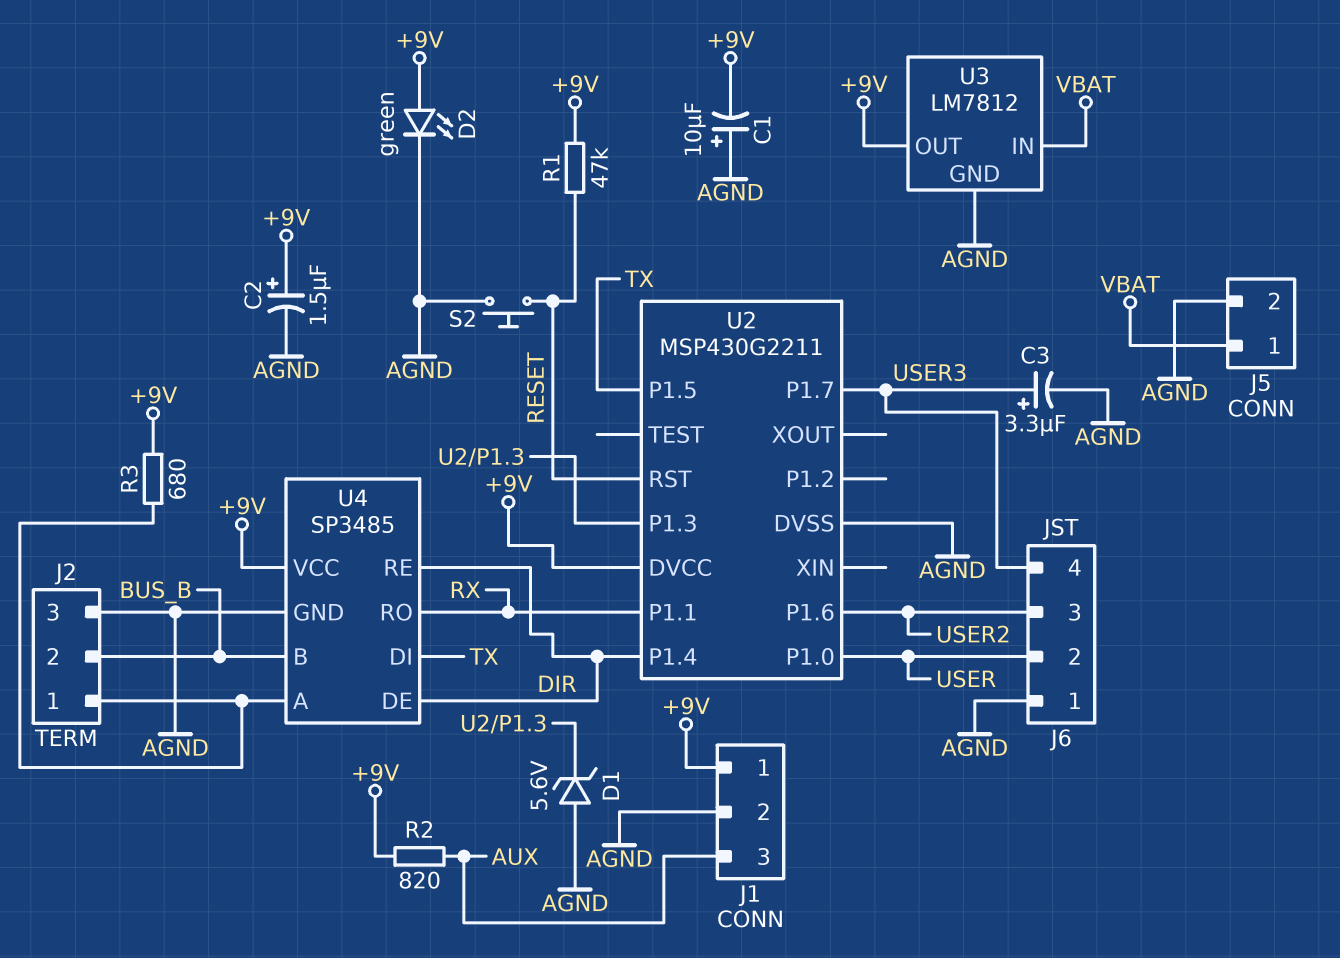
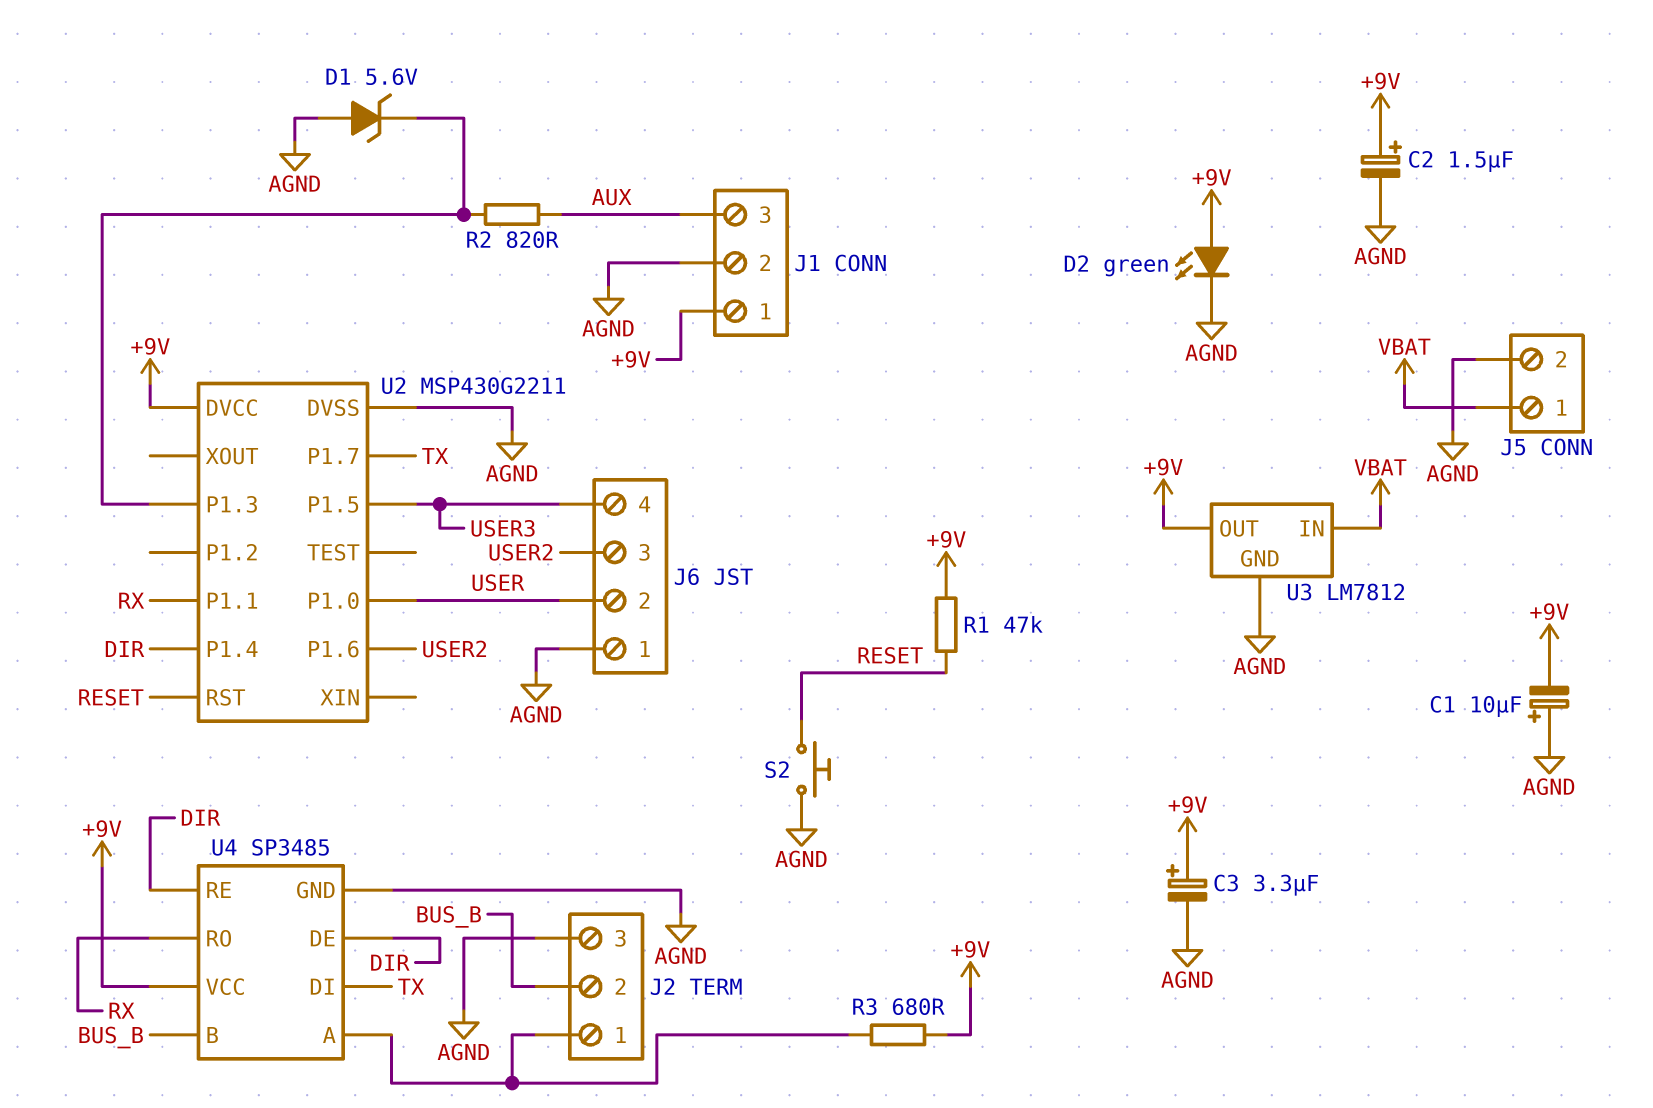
C3: 3.3uF (plus USER3, minus AGND) -> 3.3uF (plus +9V, minus AGND)
R2: 820 (+9V, AUX) -> 820 (AUX, U2/P1.3)
U2 pin P1.5: TX -> USER3
U2 pin P1.7: USER3 -> TX

